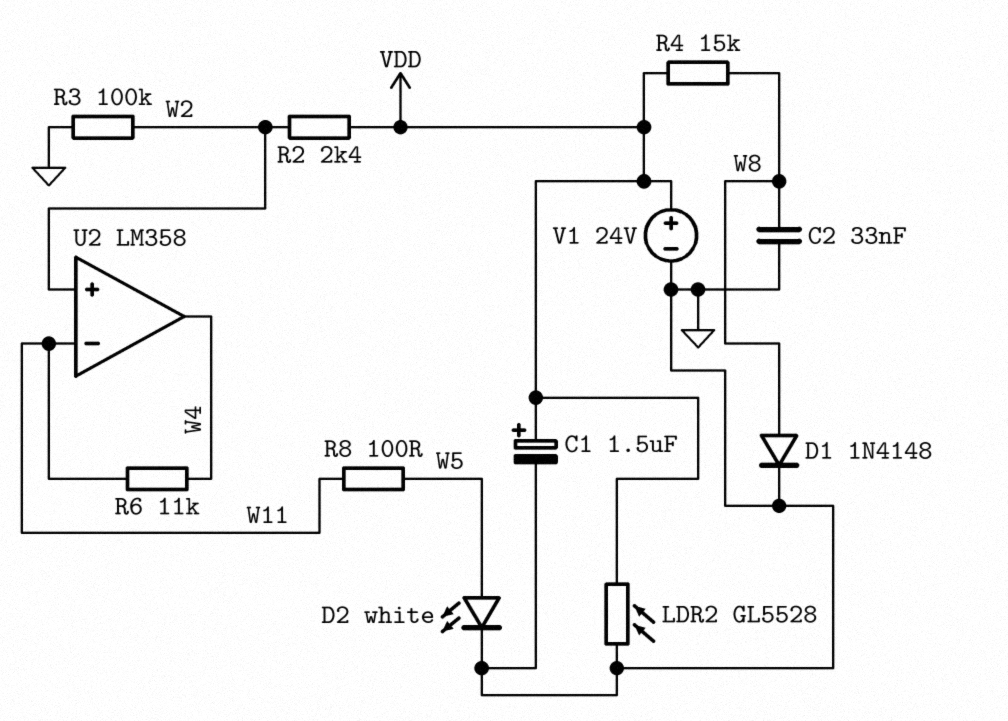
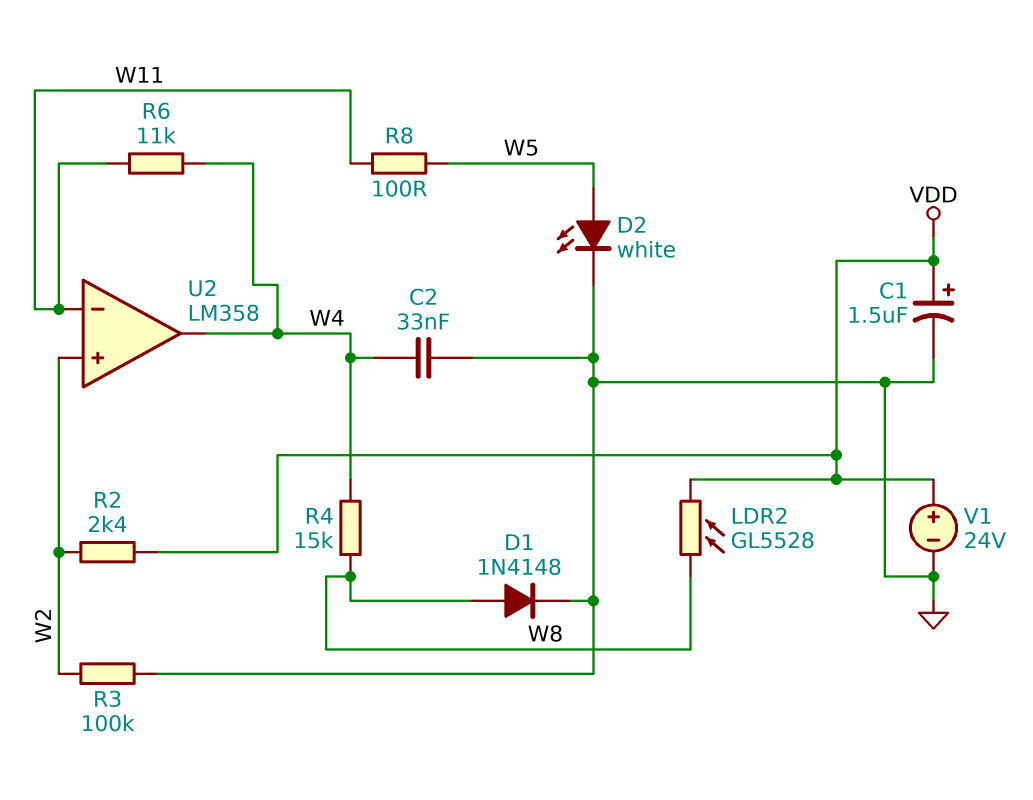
C2: 33nF (GND, W8) -> 33nF (GND, W4)
LDR2: GL5528 (GND, VDD) -> GL5528 (VDD, W8)
R4: 15k (VDD, W8) -> 15k (W4, W8)

